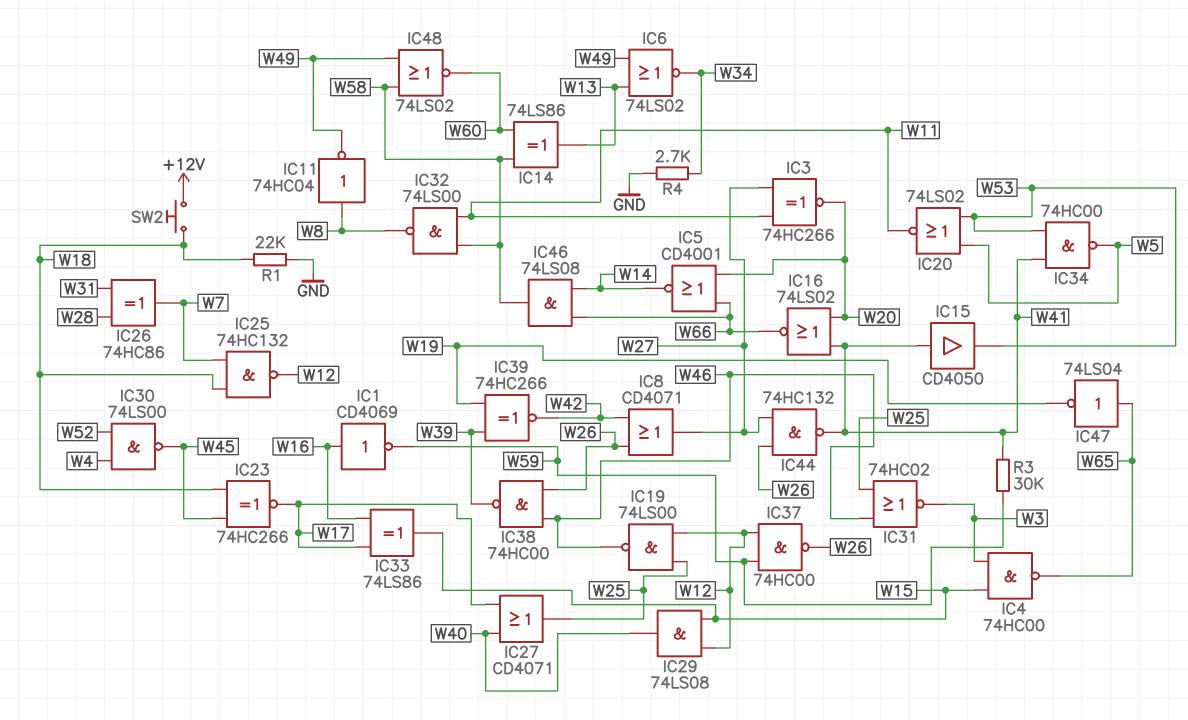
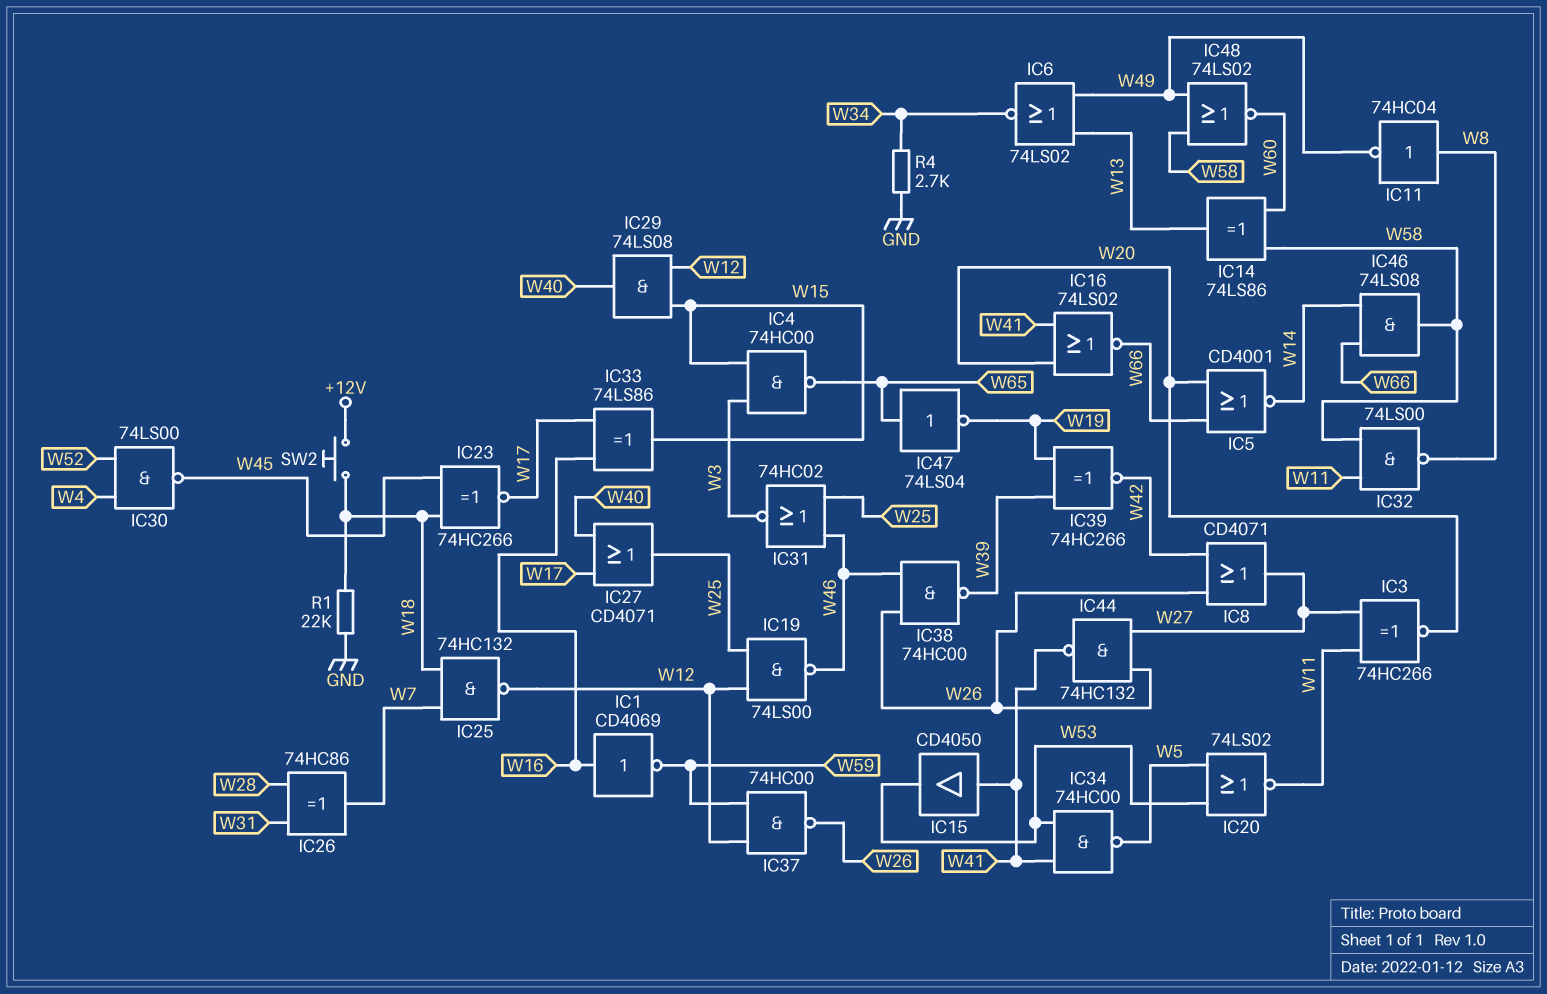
R3: 30k (W41, W59) -> none

